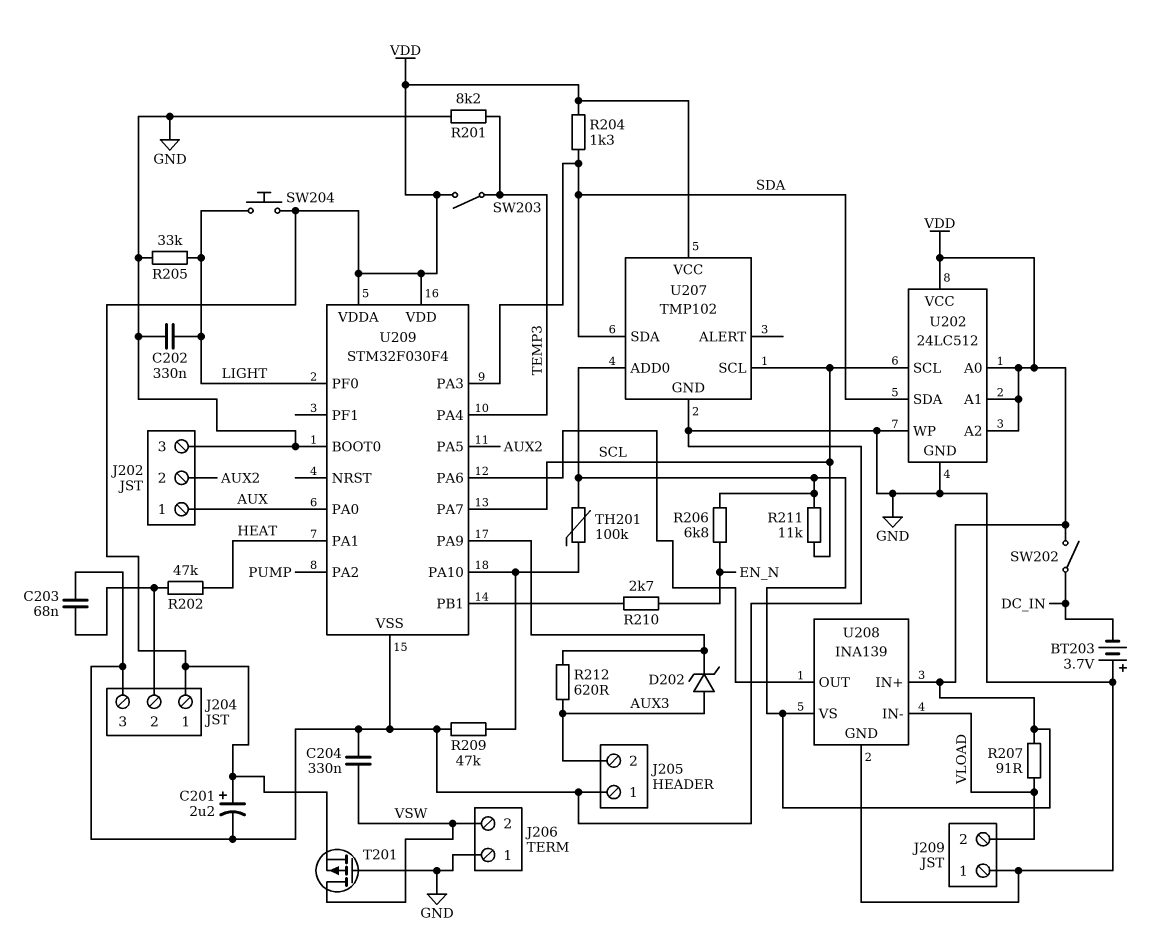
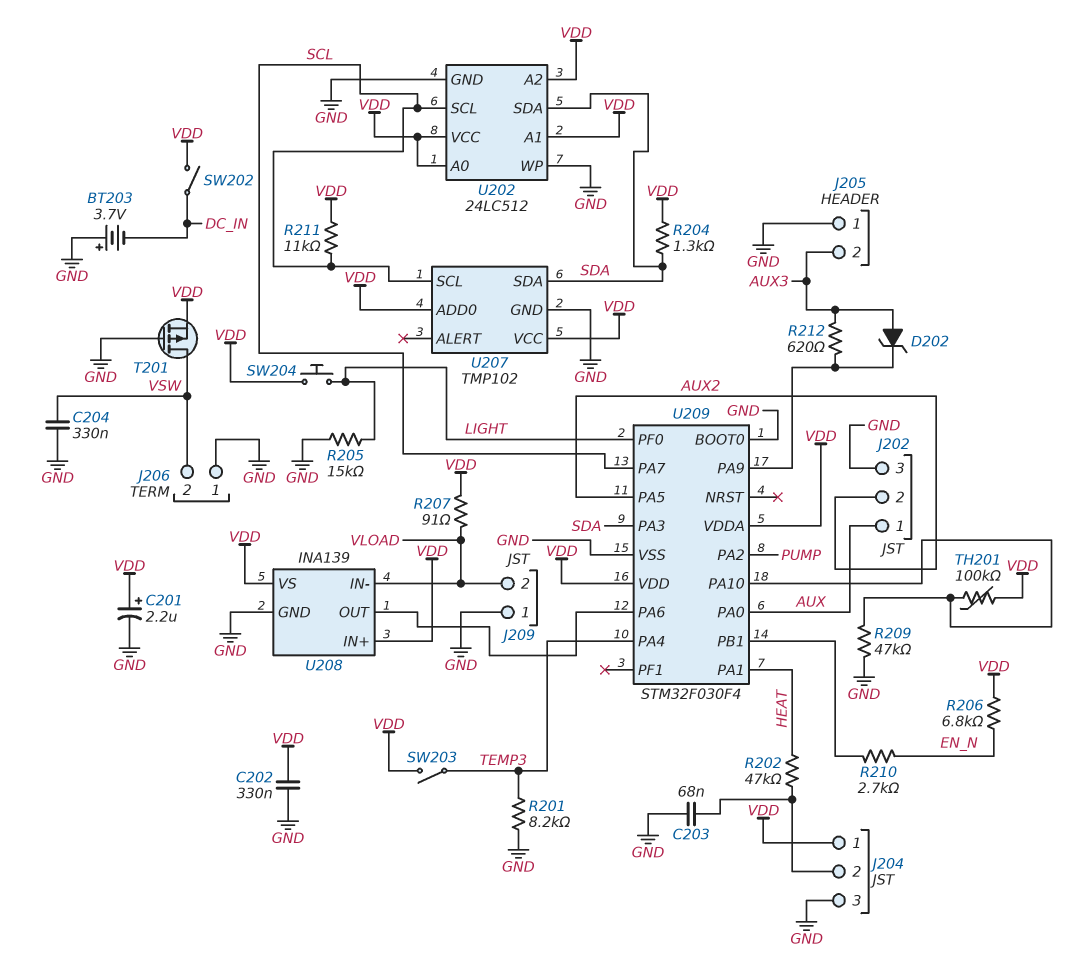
C202: 330nF (GND, LIGHT) -> 330nF (GND, VDD)
R205: 33k (GND, LIGHT) -> 15k (GND, LIGHT)

